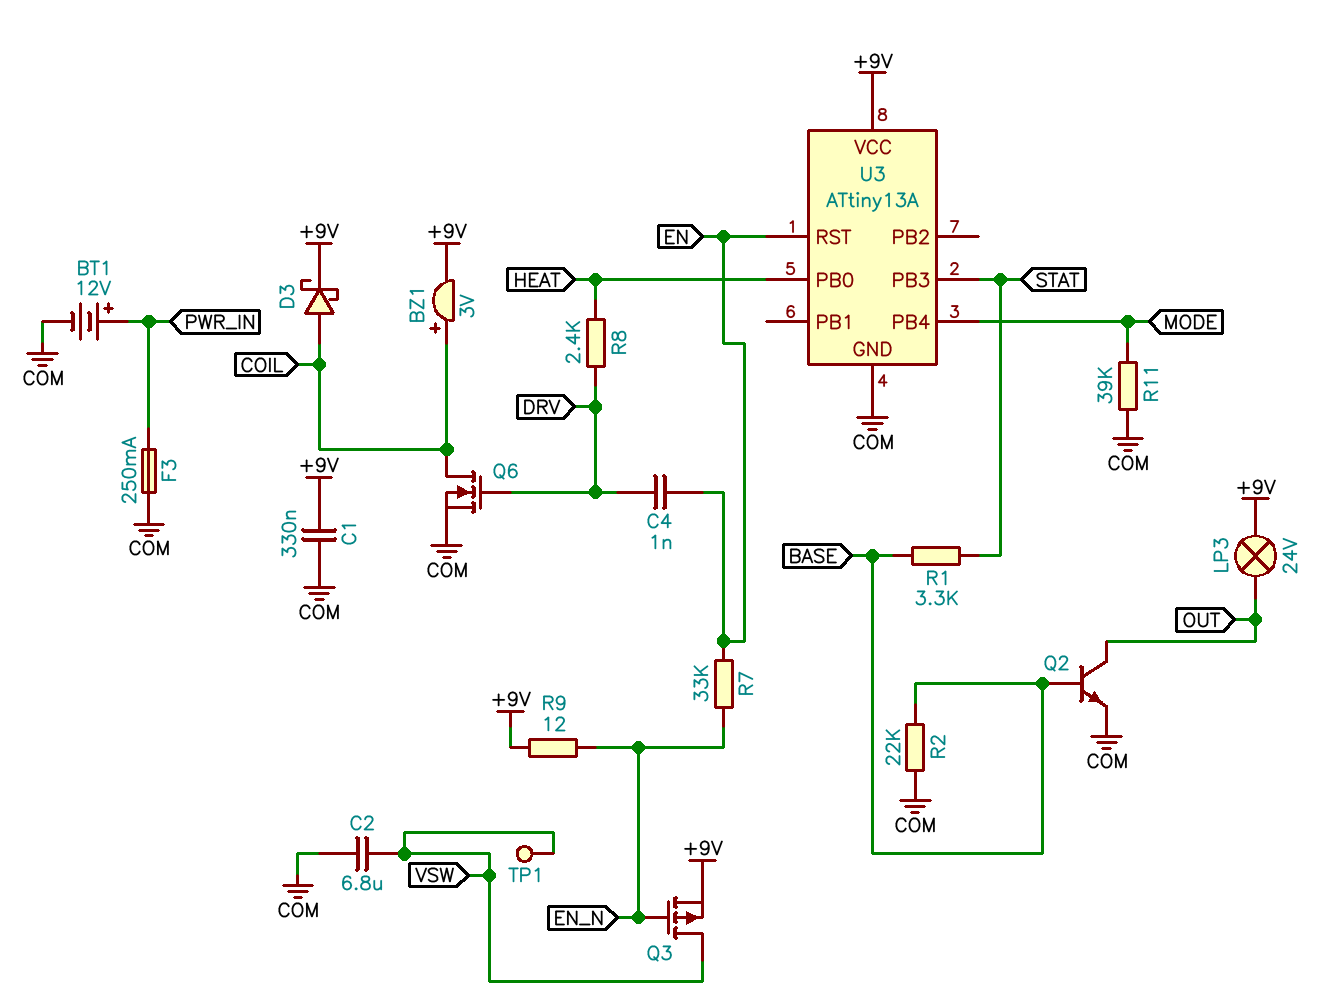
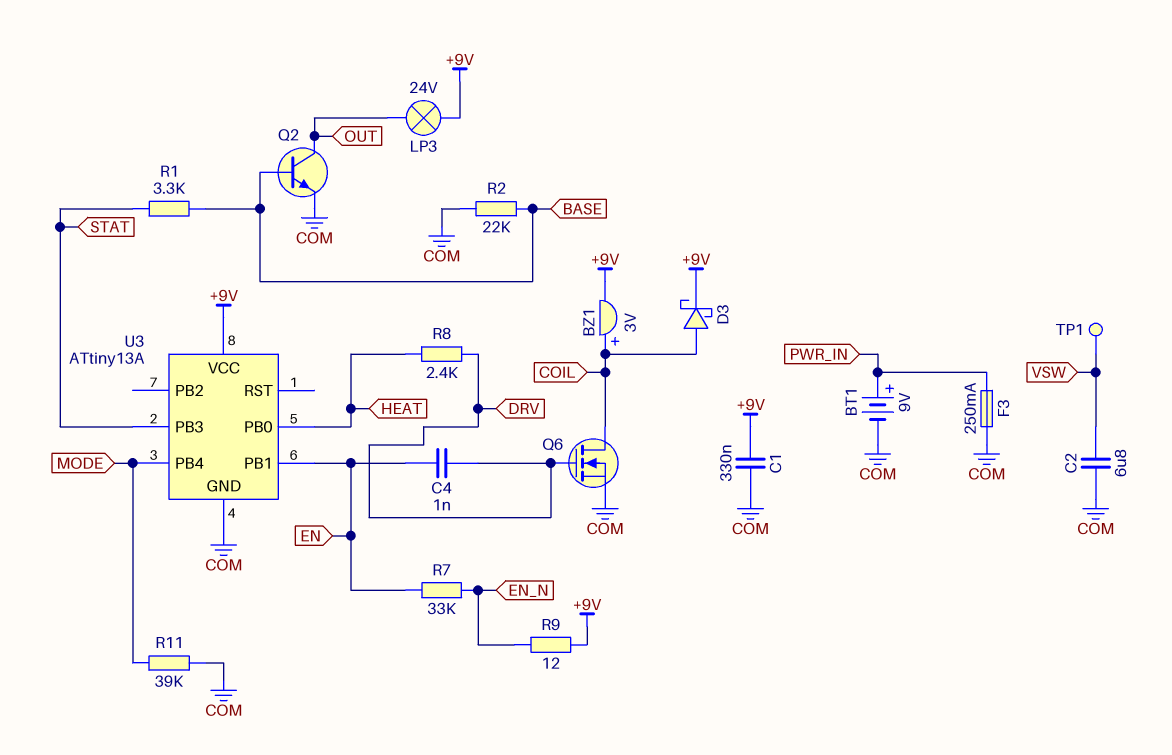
BT1: 12V (plus PWR_IN, minus COM) -> 9V (plus PWR_IN, minus COM)
Q3: PMOS (G EN_N, D VSW, S +9V) -> none
U3 pin PB1: none -> EN
U3 pin RST: EN -> none

